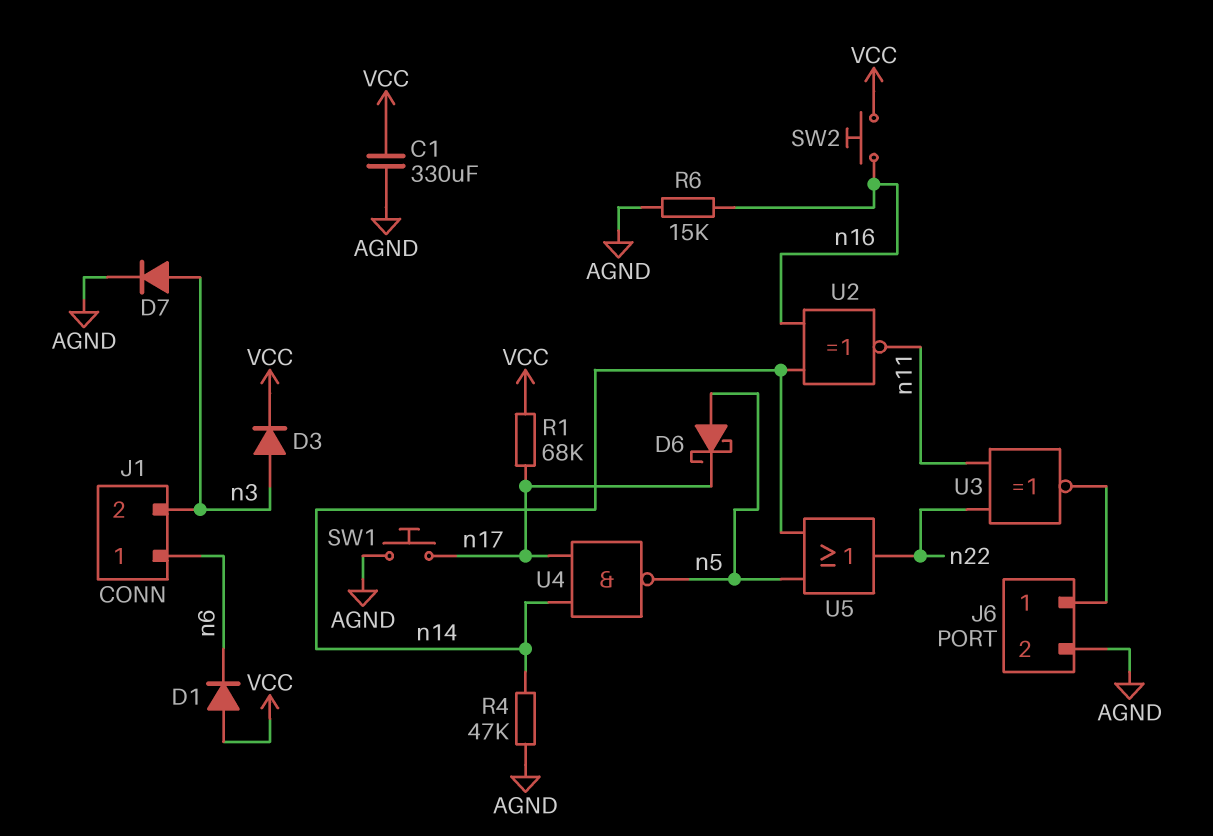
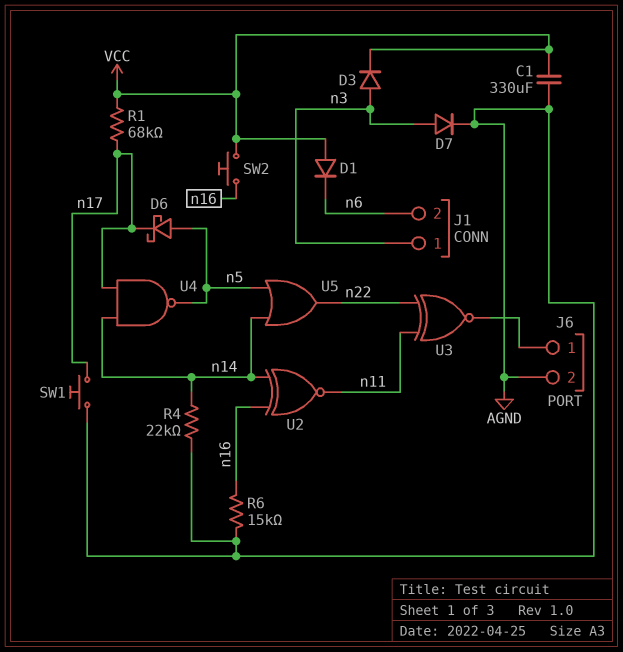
J1 pin 1: n6 -> n3
J1 pin 2: n3 -> n6
R4: 47k (AGND, n14) -> 22k (AGND, n14)

